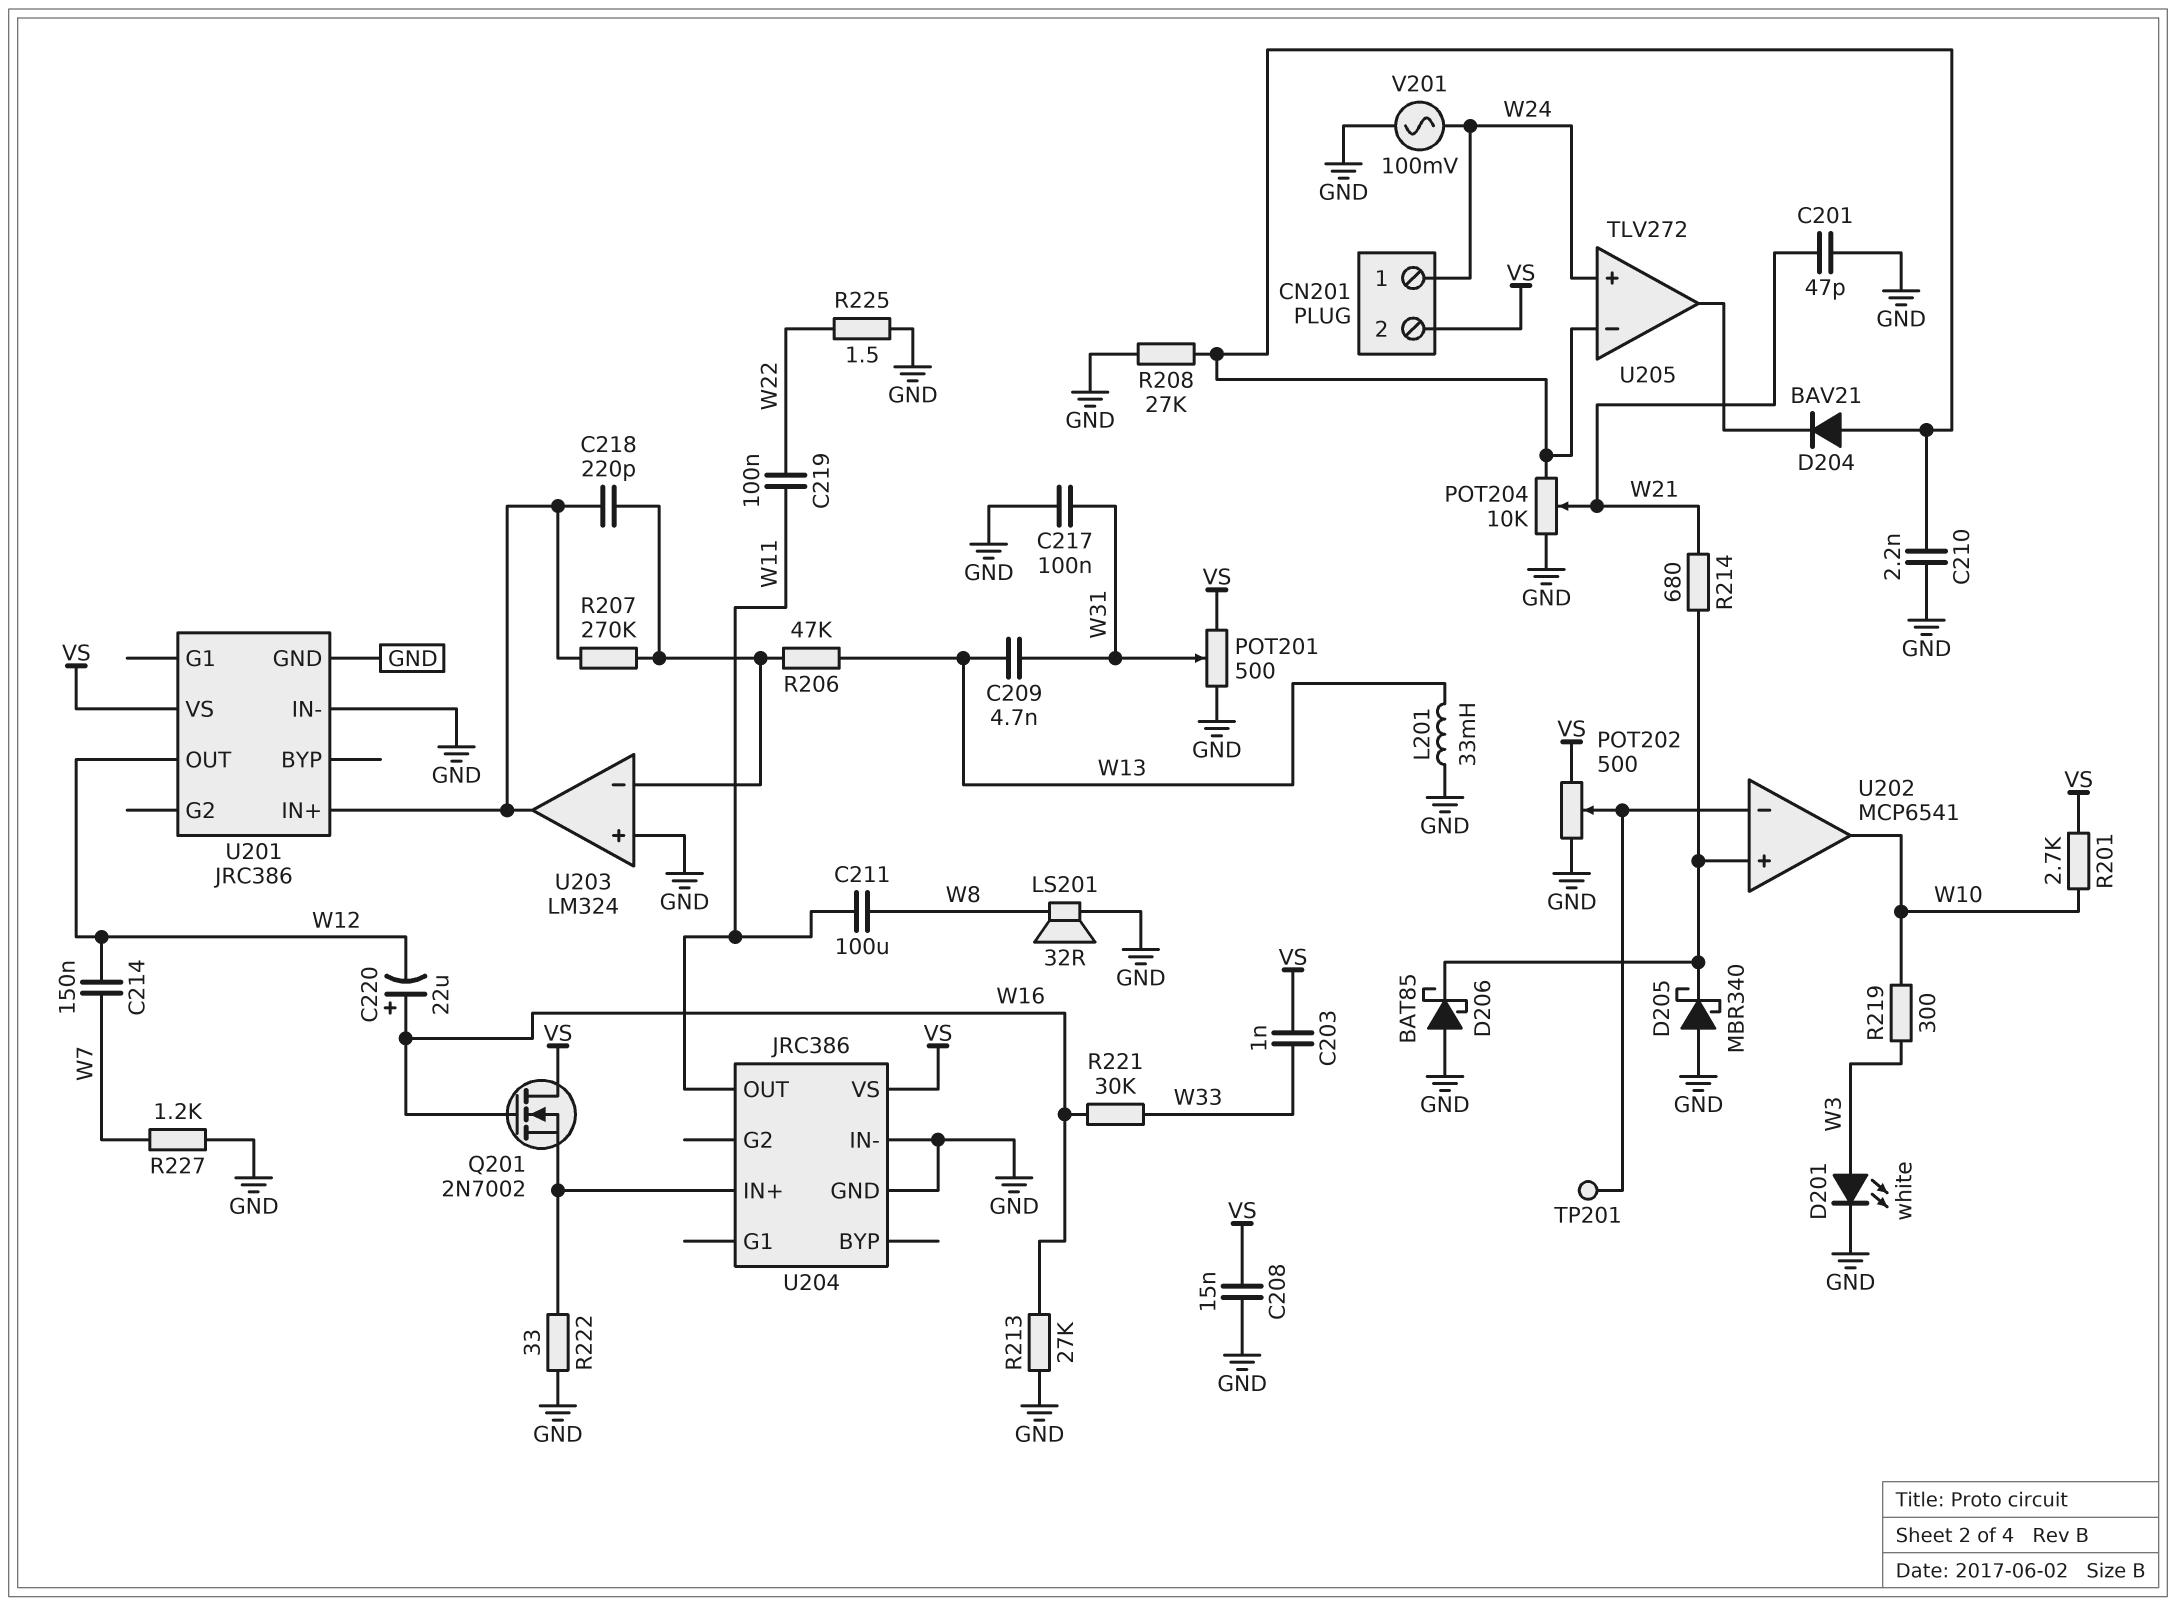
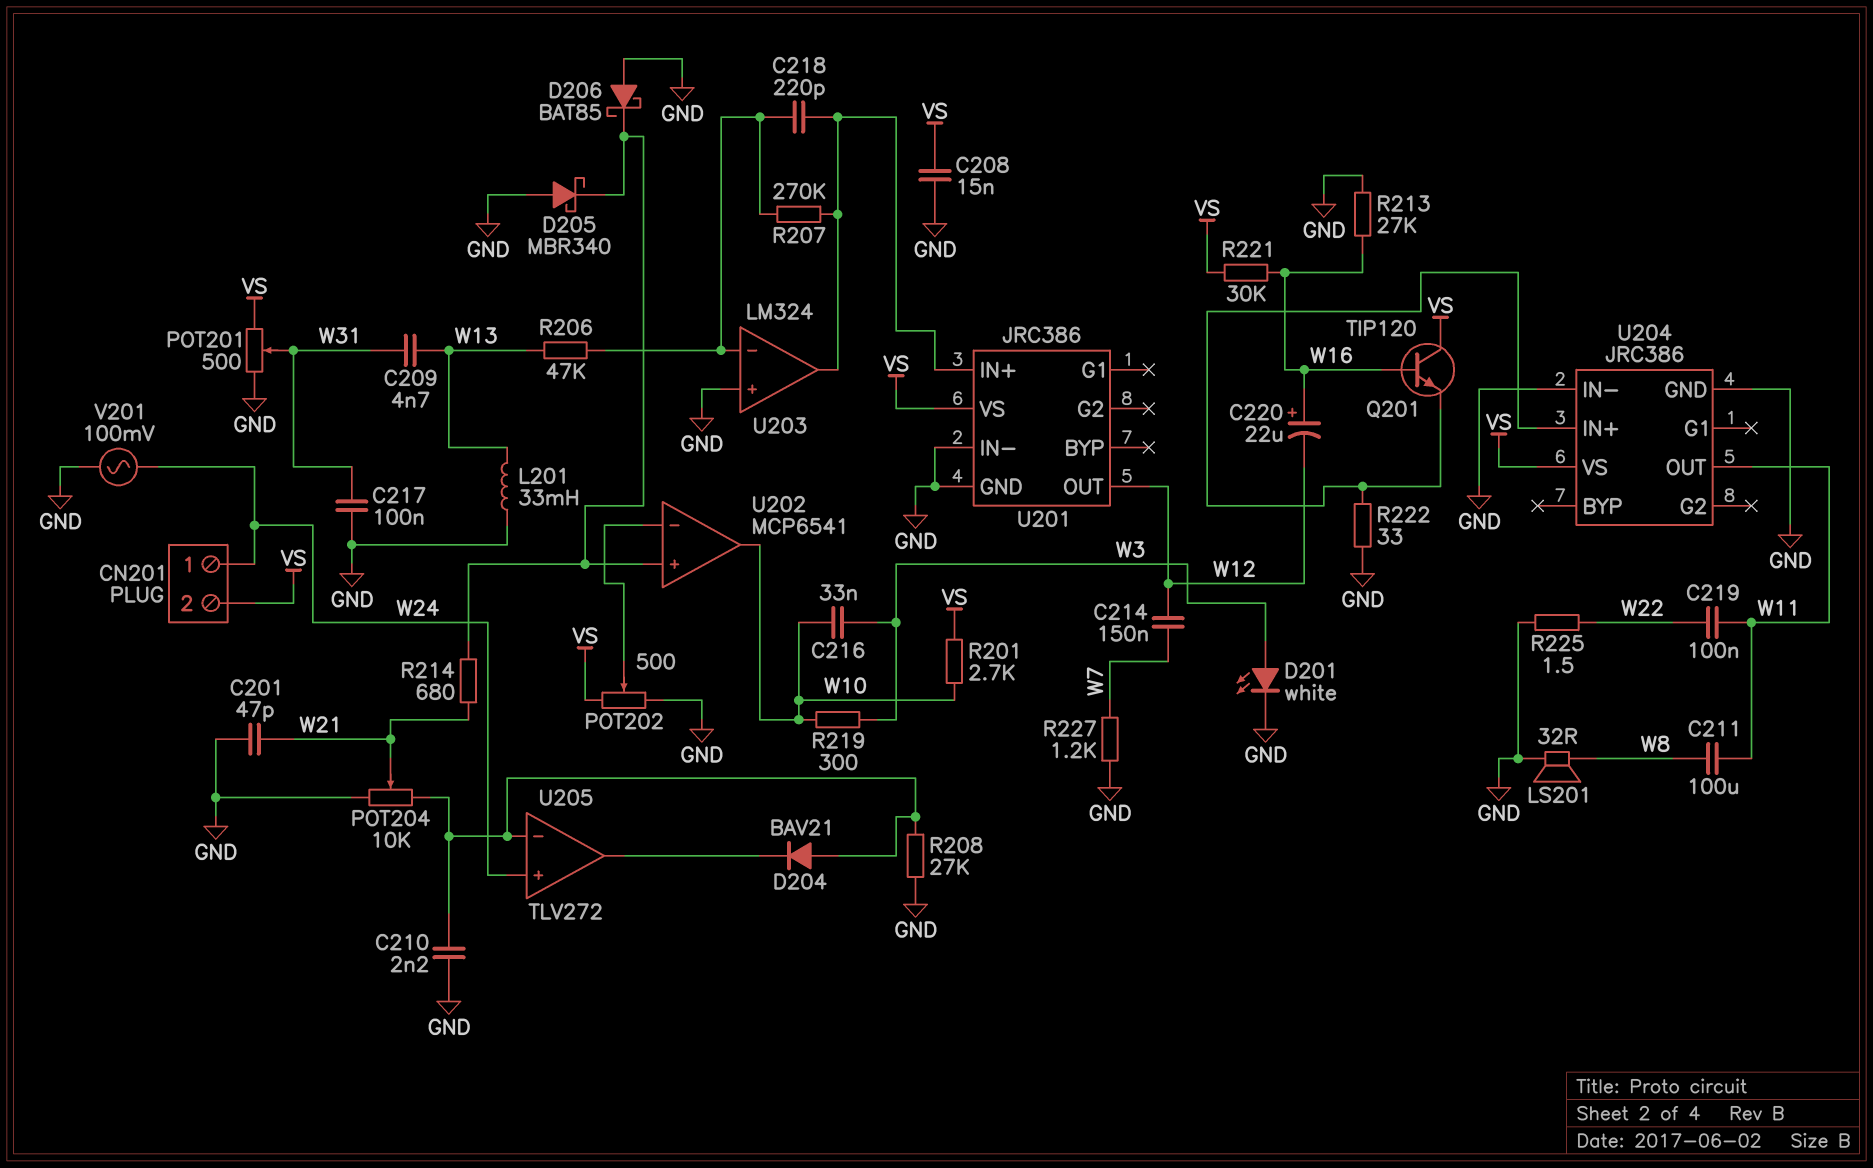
C203: 1nF (VS, W33) -> none
C216: none -> 33nF (W3, W10)
Q201: NMOS 2N7002 (G W16, D VS, S U204/IN+) -> NPN TIP120 (B W16, C VS, E U204/IN+)
R221: 30k (W16, W33) -> 30k (VS, W16)
TP201: test point (U202/in-) -> none

